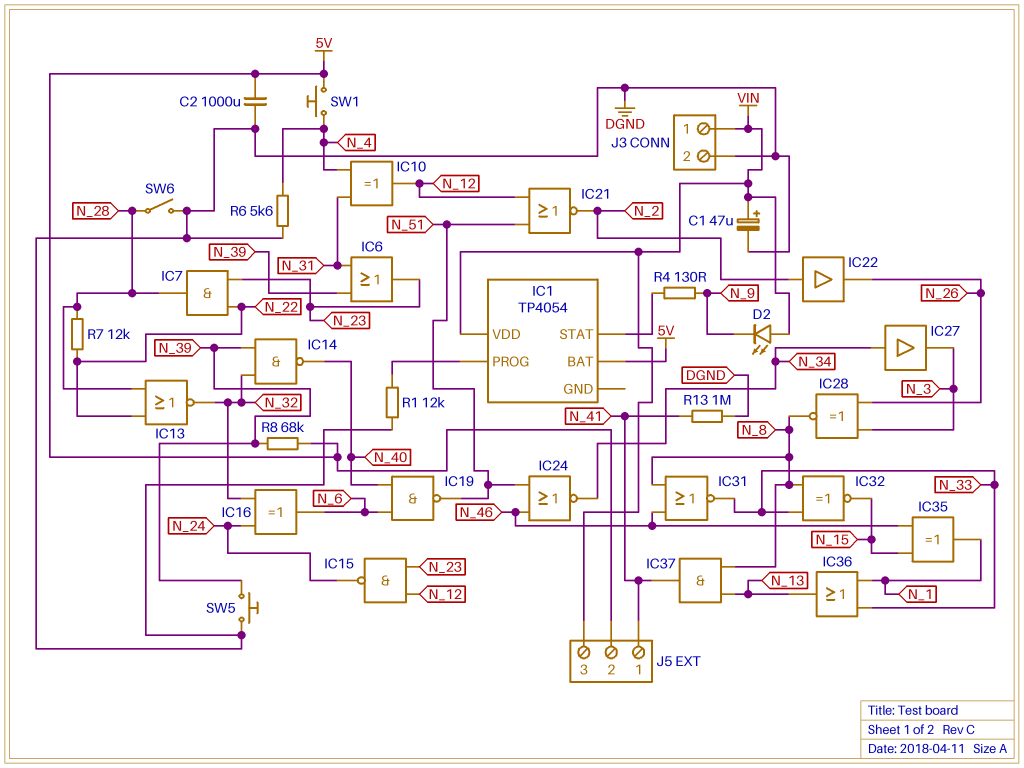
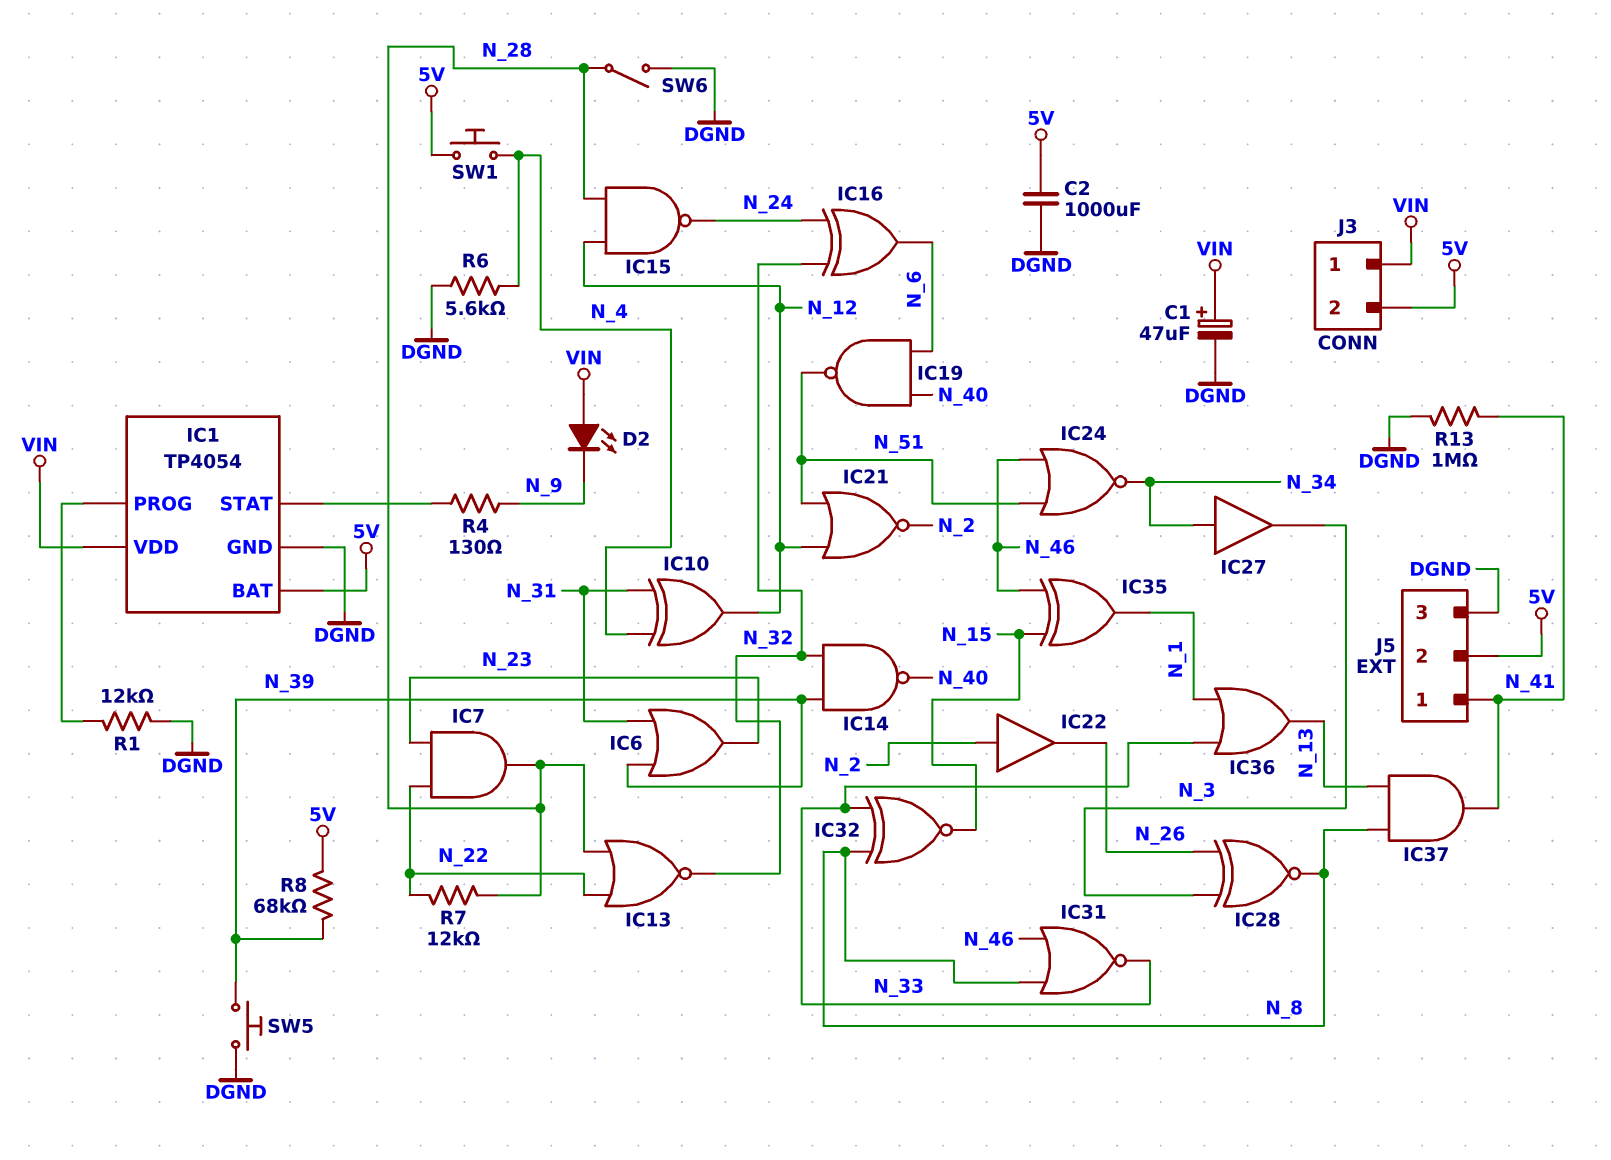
IC1 pin GND: none -> DGND
IC15: NAND (in N_12, in N_23, out N_24) -> NAND (in N_12, in N_28, out N_24)
J3 pin 2: DGND -> 5V
J5 pin 3: VIN -> DGND

